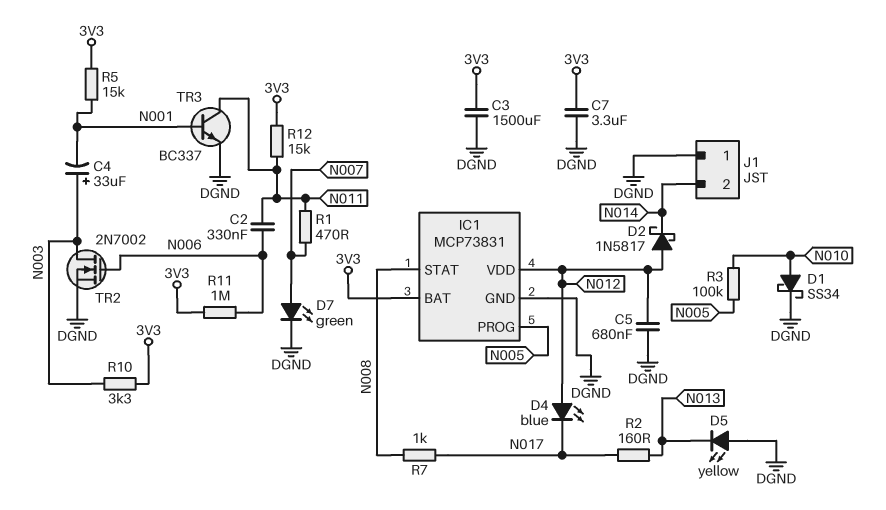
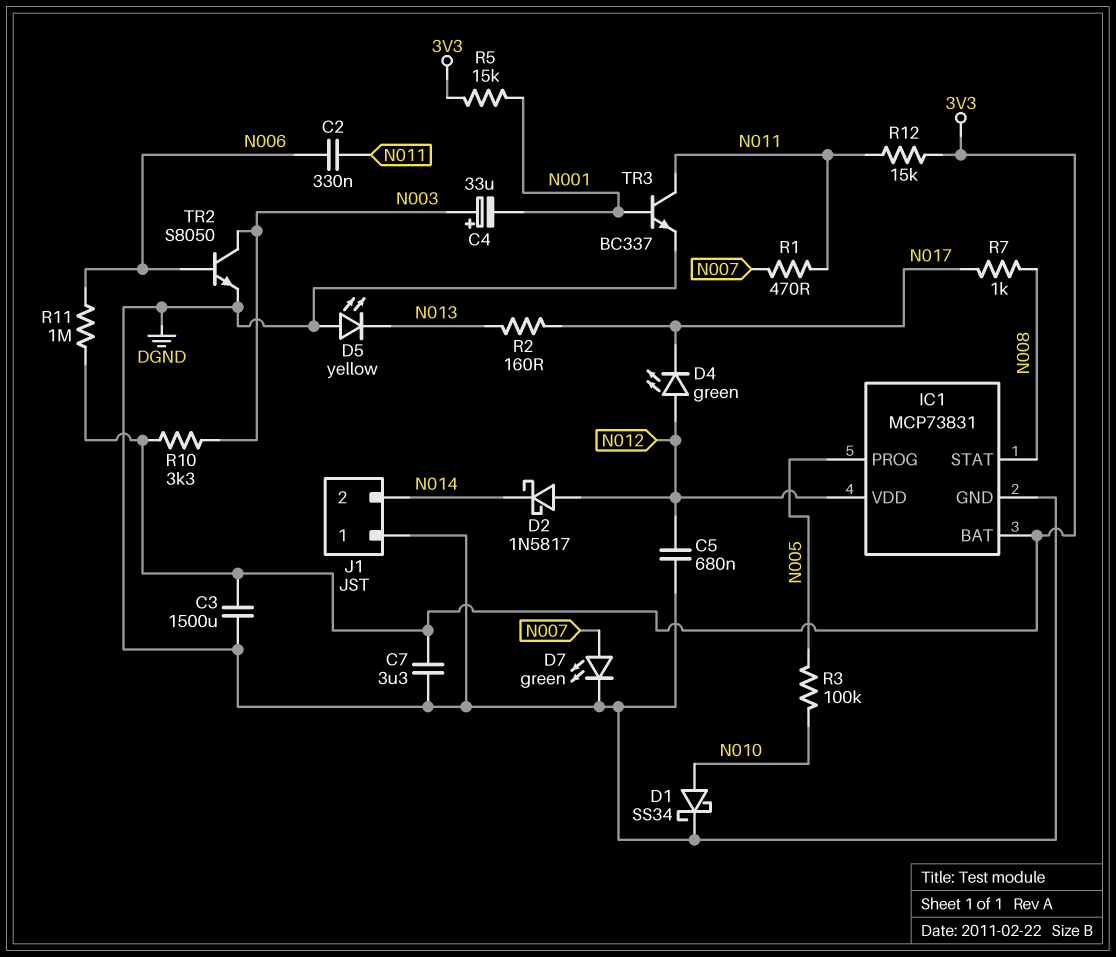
D4: LED blue (A N012, K N017) -> LED green (A N012, K N017)
TR2: NMOS 2N7002 (G N006, D N003, S DGND) -> NPN S8050 (B N006, C N003, E DGND)

